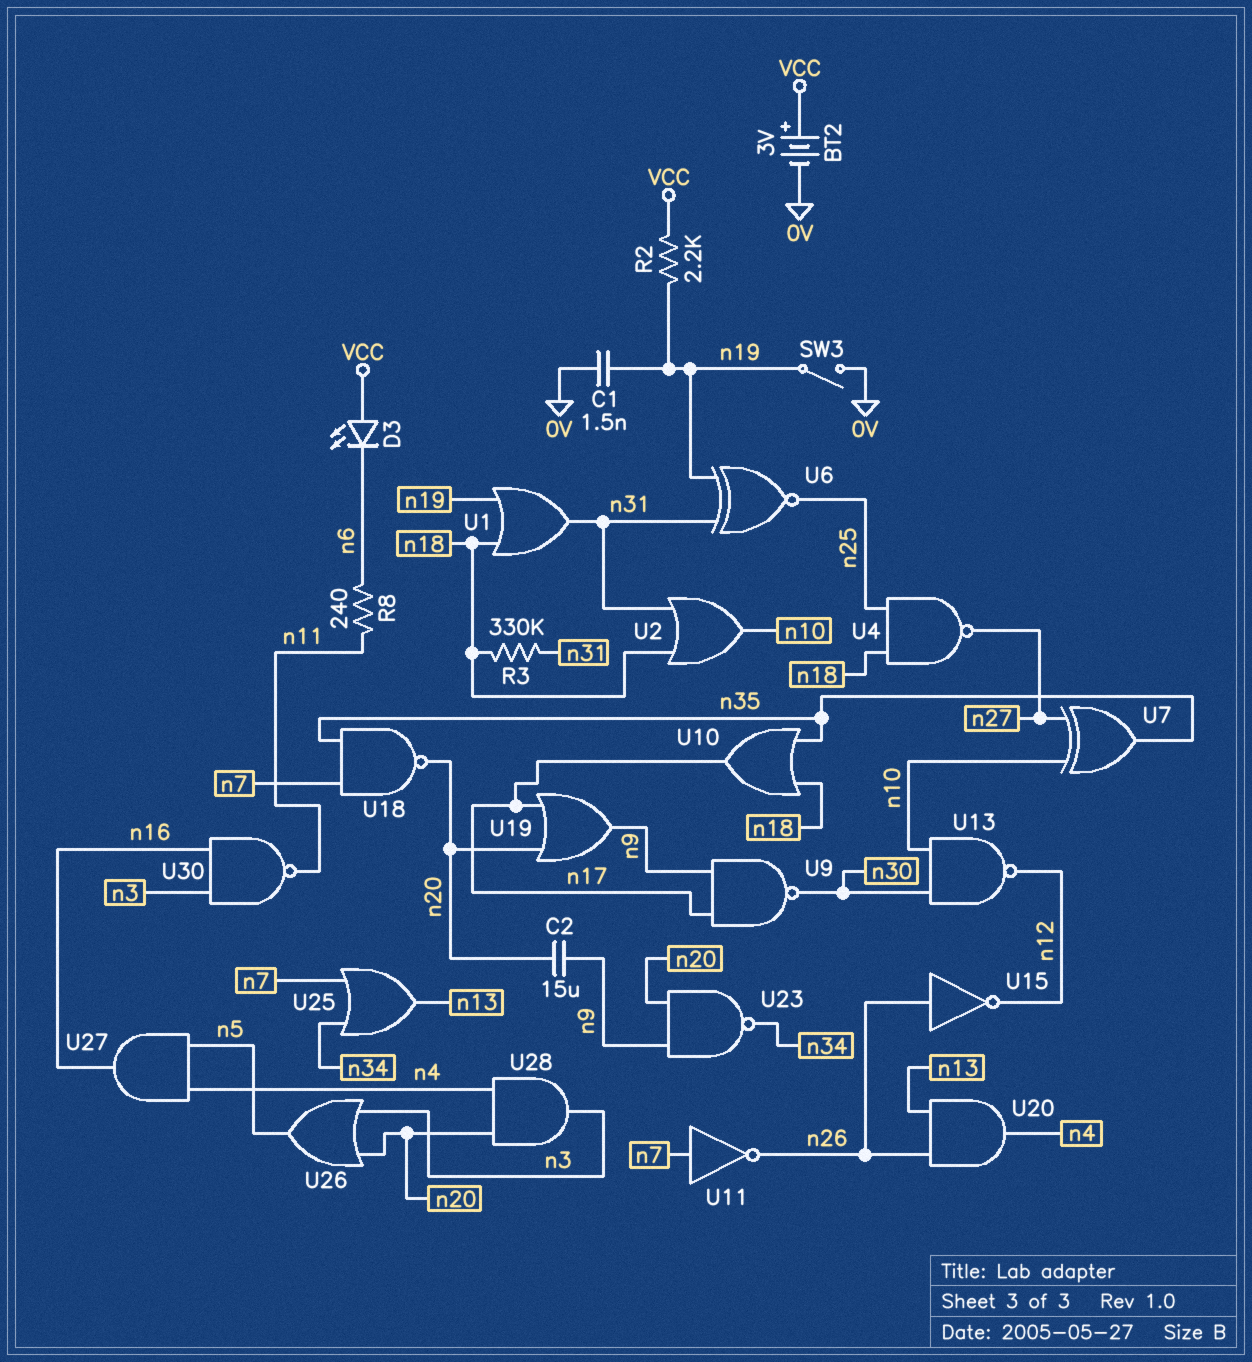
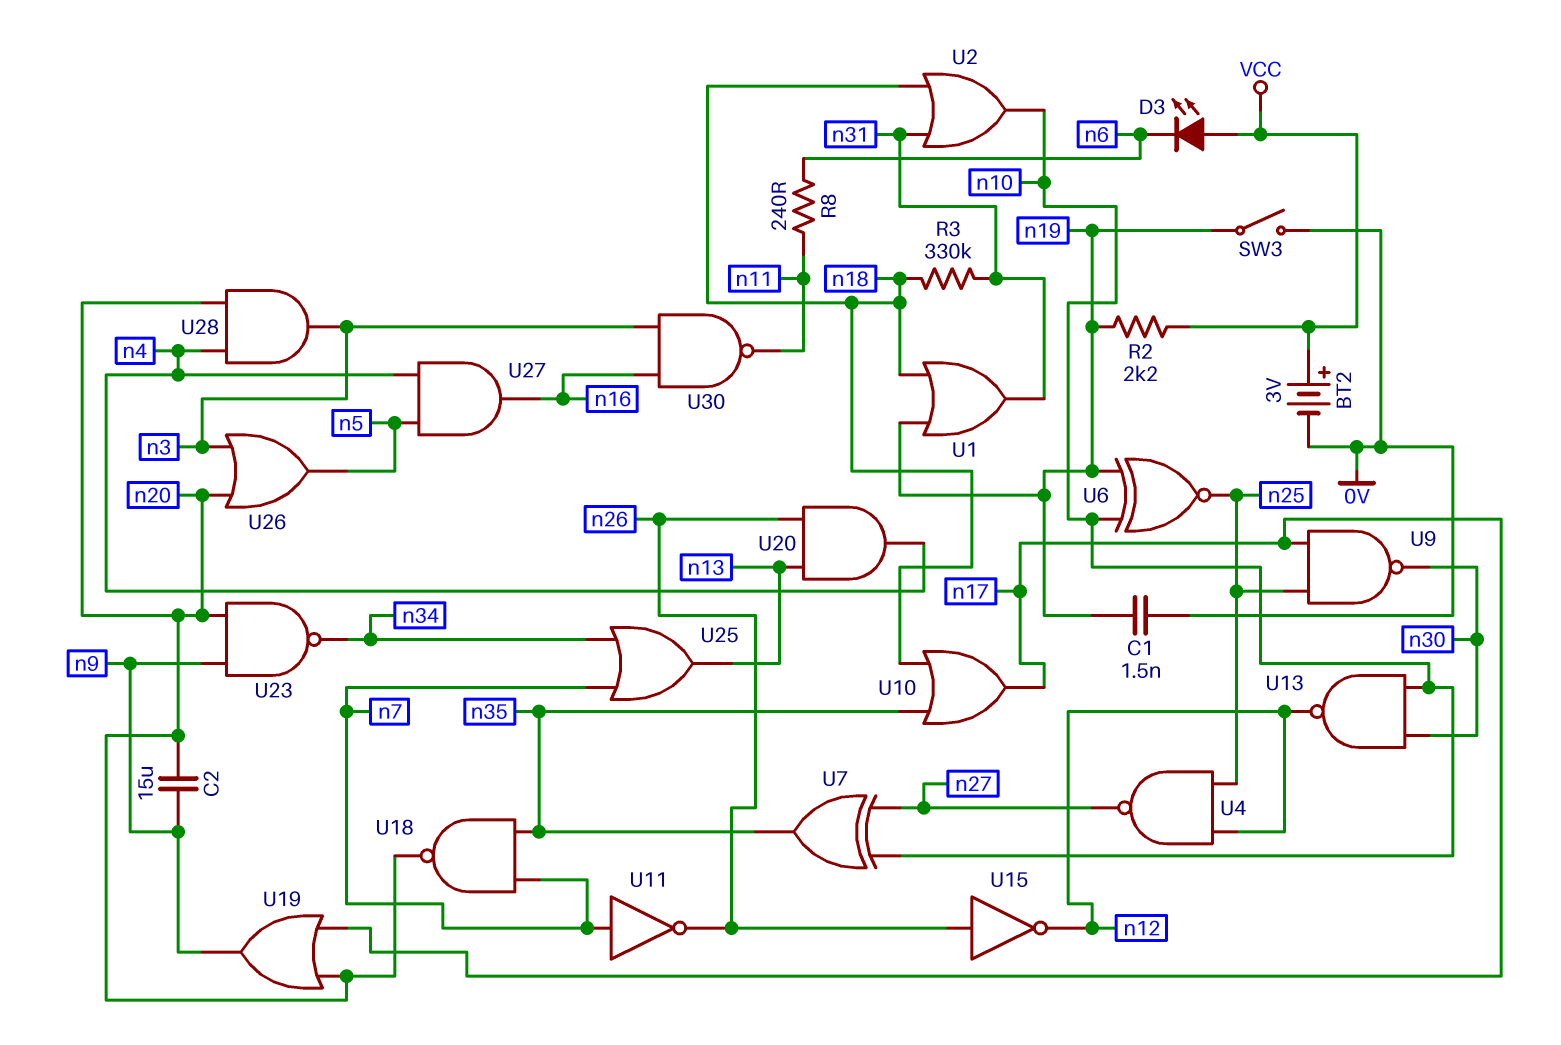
U4: NAND (in n18, in n25, out n27) -> NAND (in n12, in n25, out n27)
U6: XNOR (in n19, in n31, out n25) -> XNOR (in n10, in n19, out n25)
U9: NAND (in n9, in n17, out n30) -> NAND (in n17, in n25, out n30)

